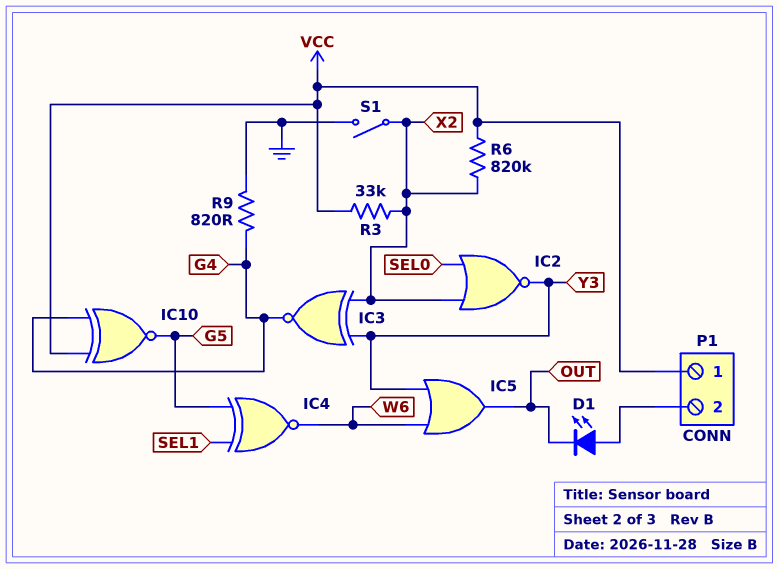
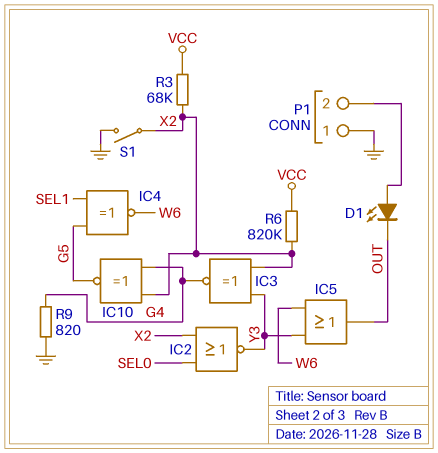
IC10: XNOR (in G4, in VCC, out G5) -> XNOR (in G4, in X2, out G5)
P1 pin 1: VCC -> GND
R3: 33k (VCC, X2) -> 68k (VCC, X2)

